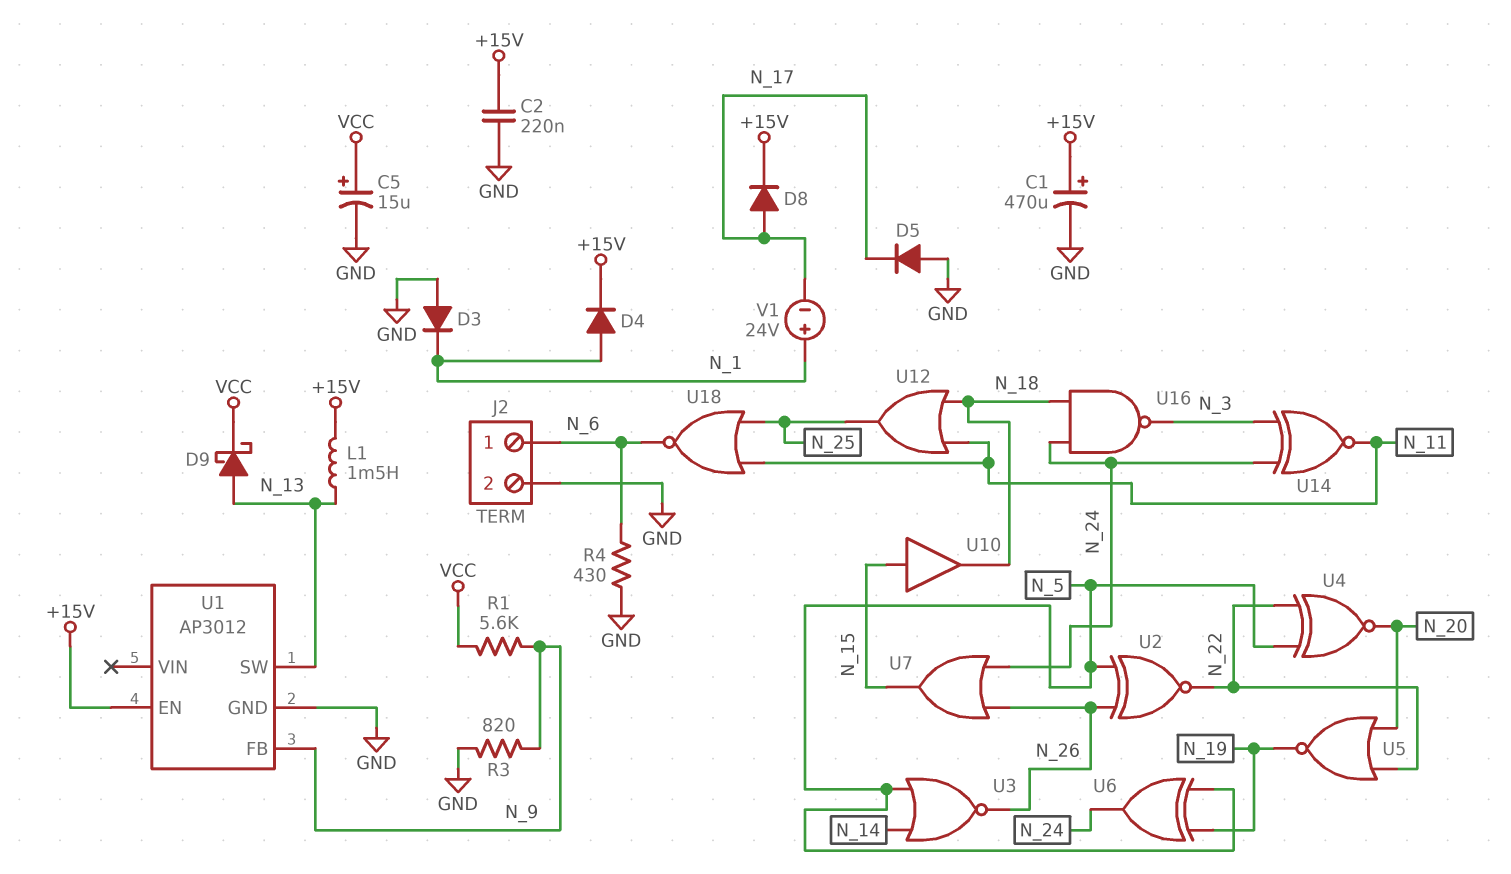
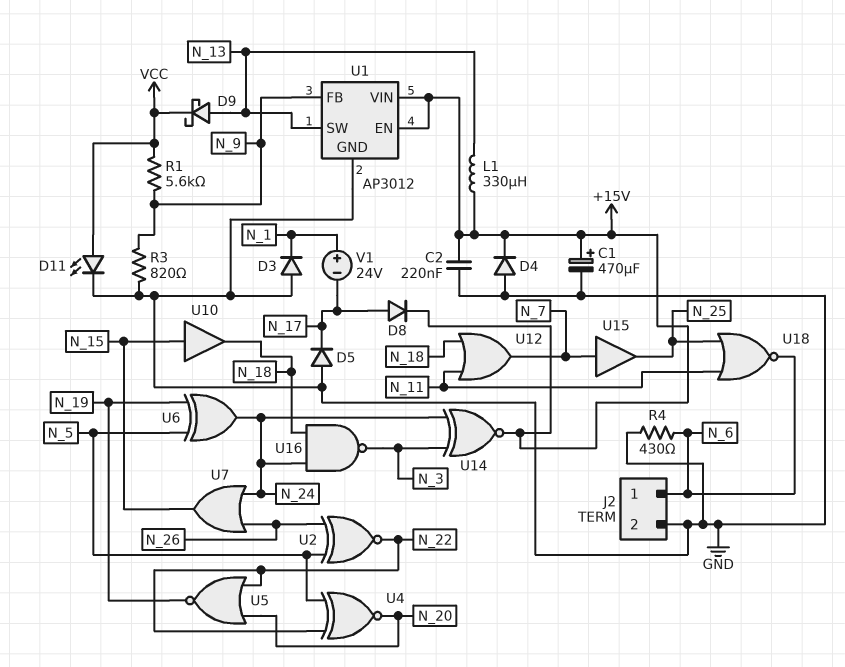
C5: 15uF (plus VCC, minus GND) -> none
D4: diode (A N_1, K +15V) -> diode (A GND, K +15V)
D11: none -> LED (A VCC, K GND)
L1: 1.5mH (+15V, N_13) -> 330uH (+15V, N_13)
U1 pin VIN: none -> +15V
U3: NOR (in N_5, in N_14, out N_26) -> none
U12: OR (in N_11, in N_18, out N_25) -> OR (in N_11, in N_18, out N_7)
U14: XNOR (in N_3, in N_24, out N_11) -> XNOR (in N_3, in N_24, out +15V)
U15: none -> buffer (in N_7, out N_25)

